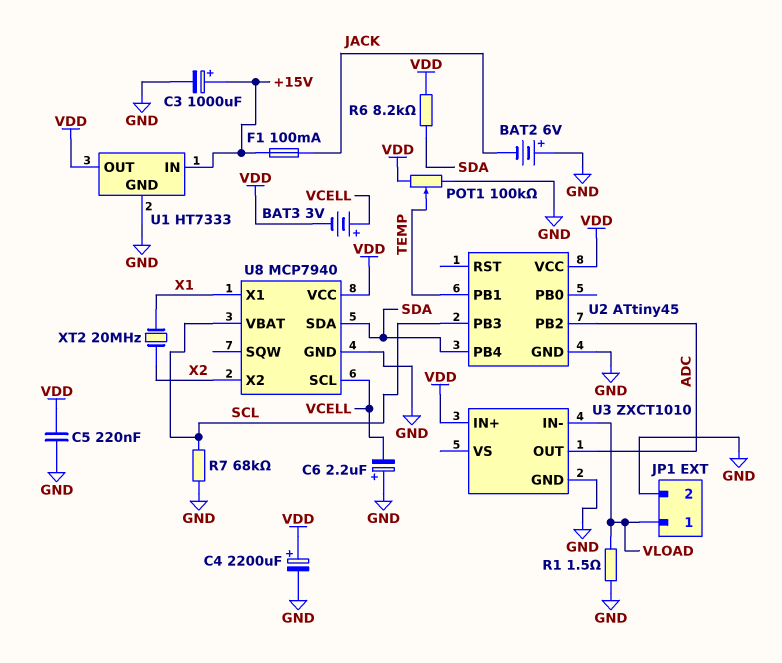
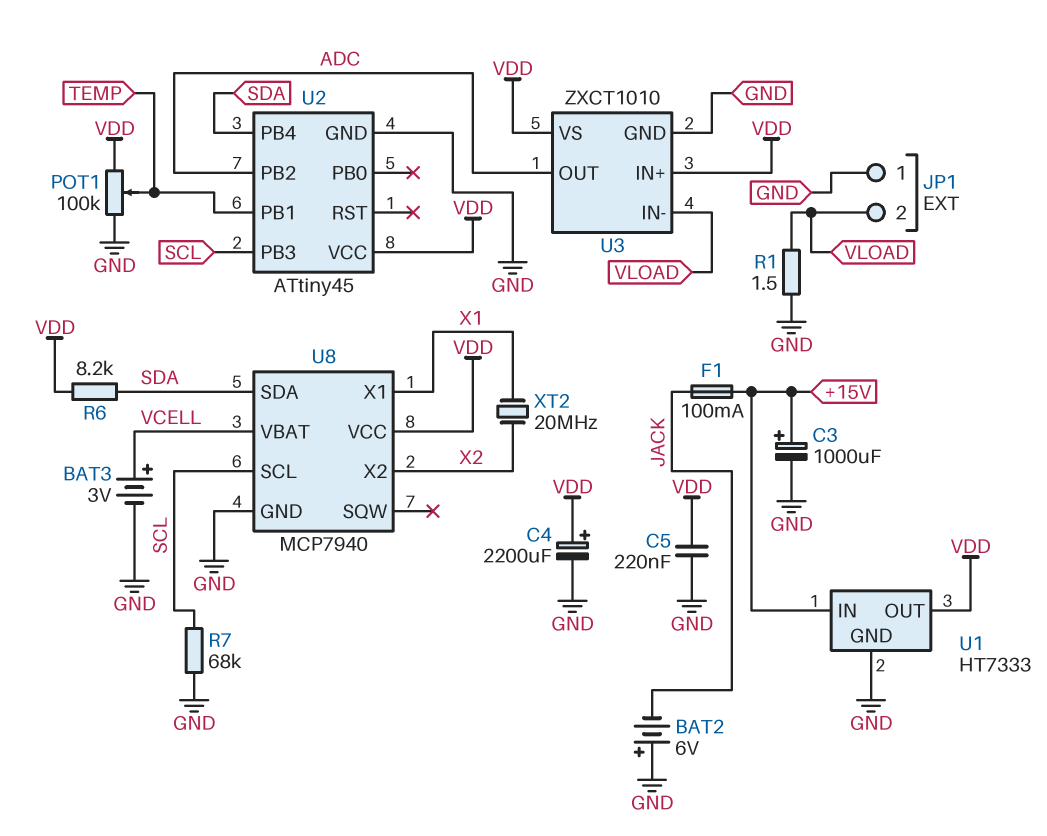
BAT3: 3V (plus VCELL, minus VDD) -> 3V (plus VCELL, minus GND)
C6: 2.2uF (plus GND, minus VCELL) -> none
JP1 pin 1: VLOAD -> GND
JP1 pin 2: GND -> VLOAD
U3 pin VS: none -> VDD
U8 pin SCL: VCELL -> SCL
U8 pin VBAT: SCL -> VCELL

